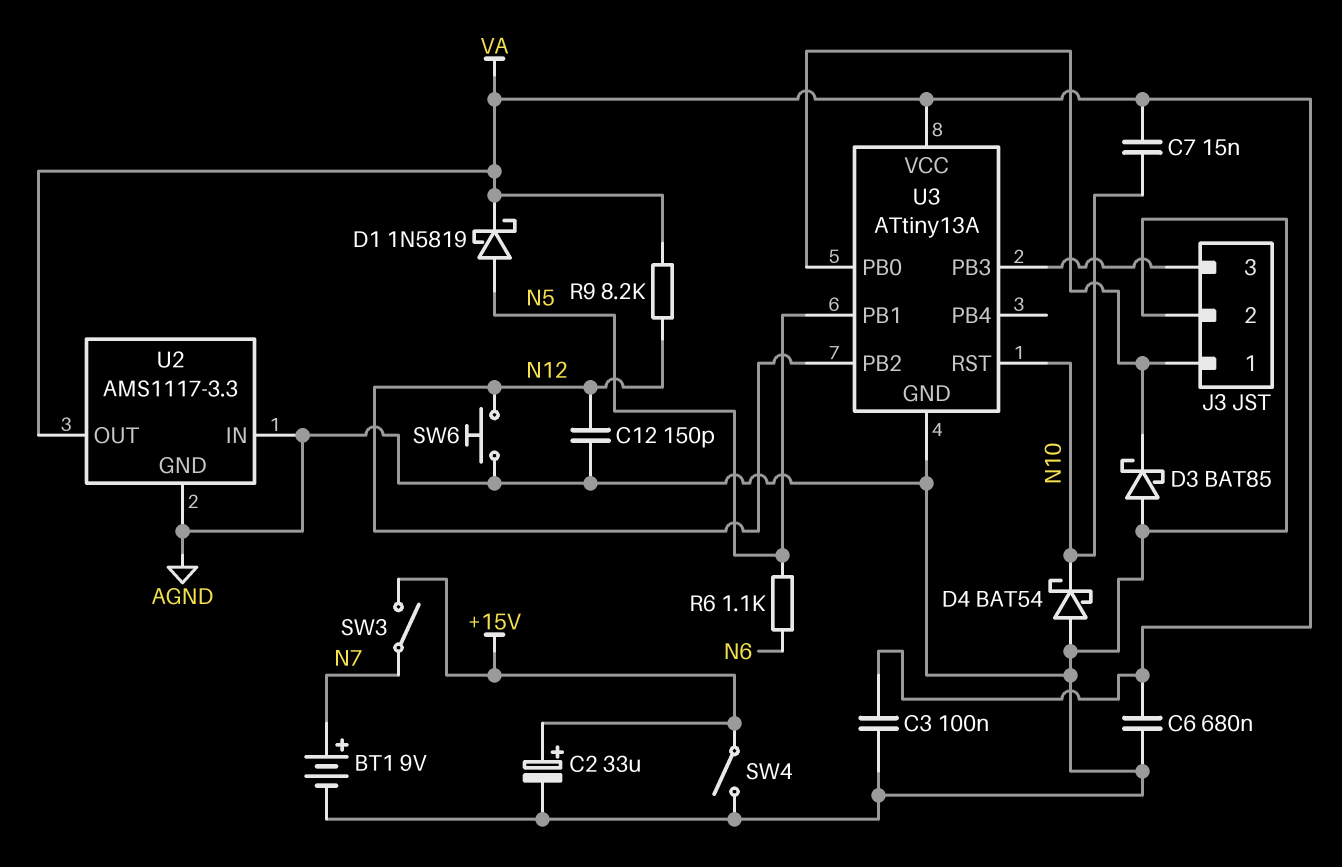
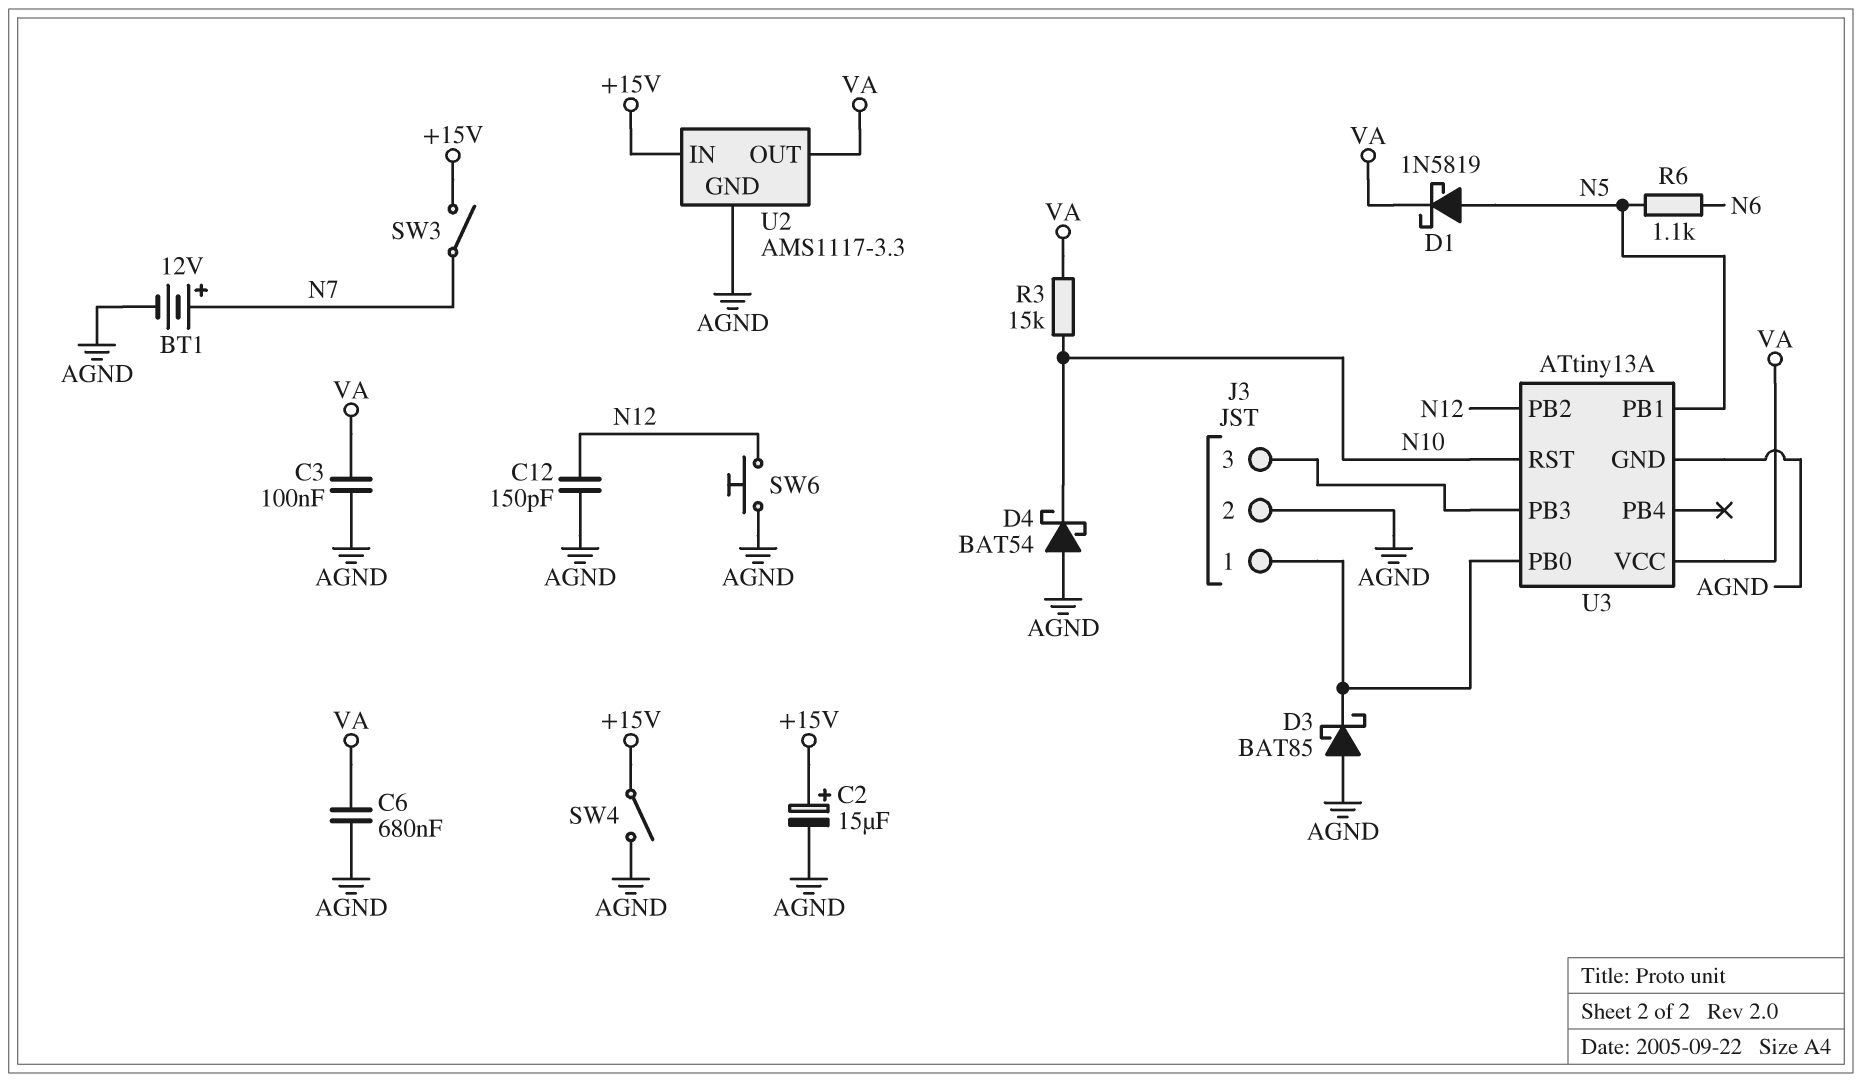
BT1: 9V (plus N7, minus AGND) -> 12V (plus N7, minus AGND)
C2: 33uF (plus +15V, minus AGND) -> 15uF (plus +15V, minus AGND)
C7: 15nF (N10, VA) -> none
R3: none -> 15k (N10, VA)
R9: 8.2k (N12, VA) -> none
U2 pin IN: AGND -> +15V

